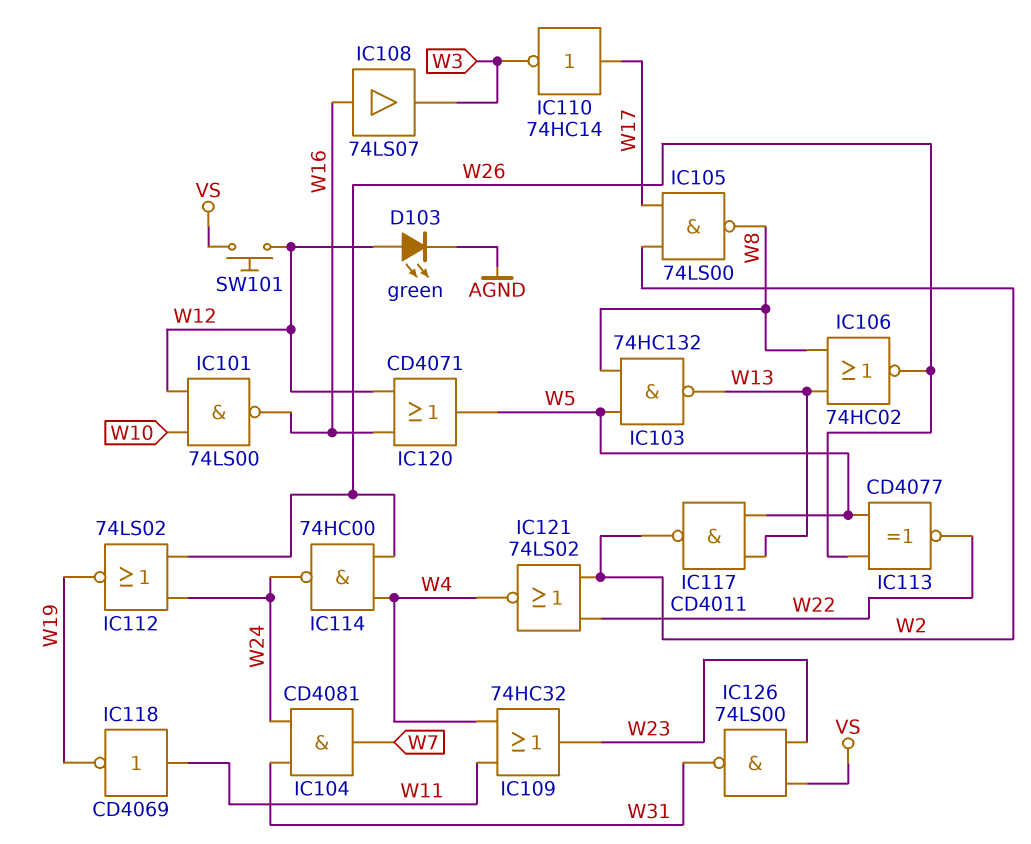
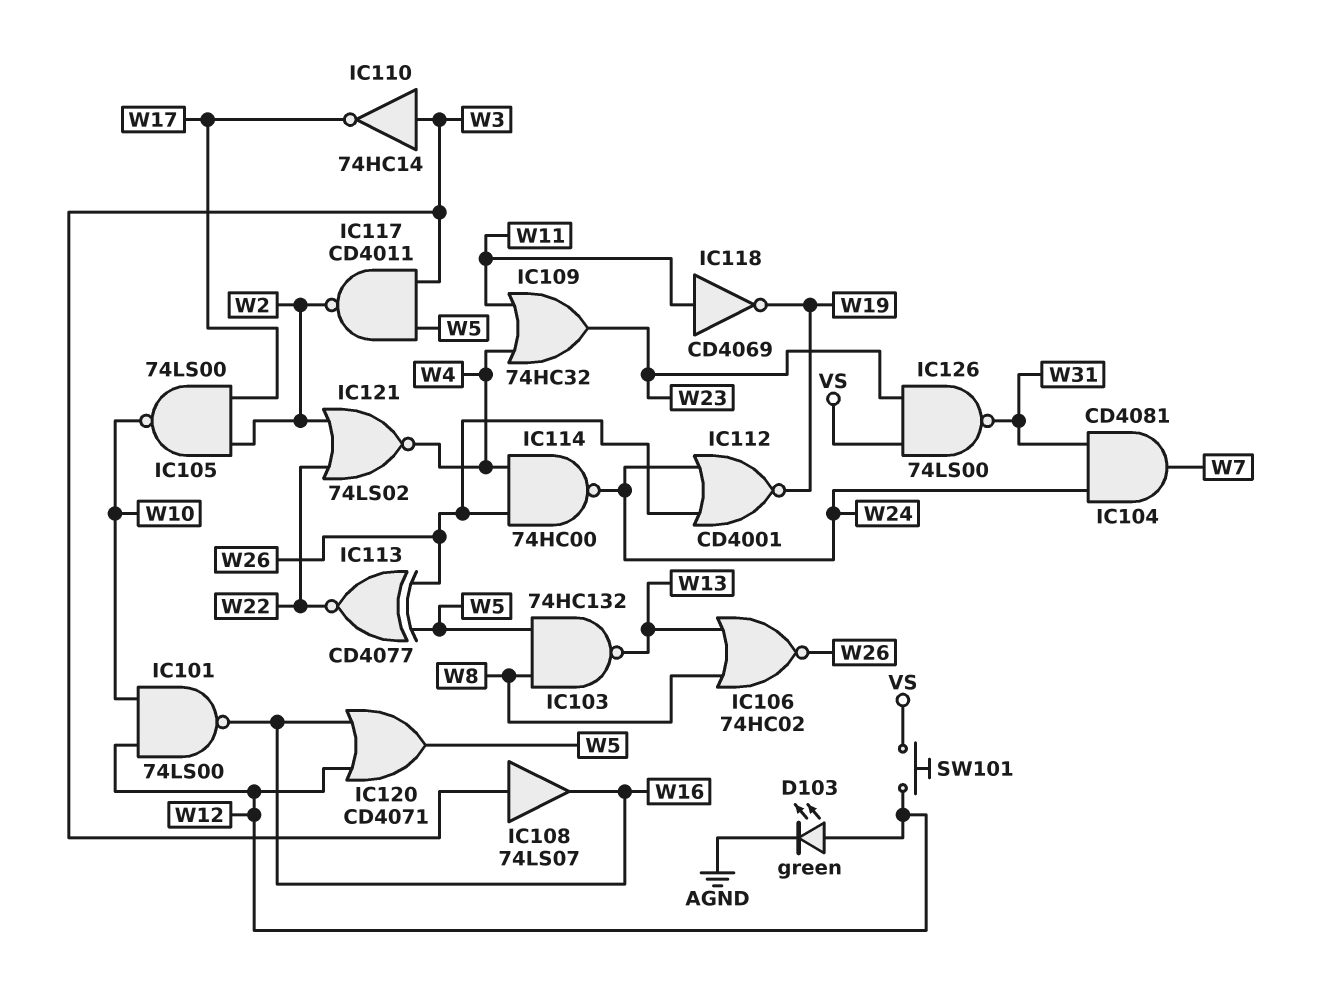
IC105: NAND 74LS00 (in W2, in W17, out W8) -> NAND 74LS00 (in W2, in W17, out W10)
IC108: buffer 74LS07 (in W16, out W3) -> buffer 74LS07 (in W3, out W16)
IC110: NOT 74HC14 (in W17, out W3) -> NOT 74HC14 (in W3, out W17)
IC112: NOR 74LS02 (in W24, in W26, out W19) -> NOR CD4001 (in W24, in W26, out W19)
IC117: NAND CD4011 (in W5, in W13, out W2) -> NAND CD4011 (in W3, in W5, out W2)

